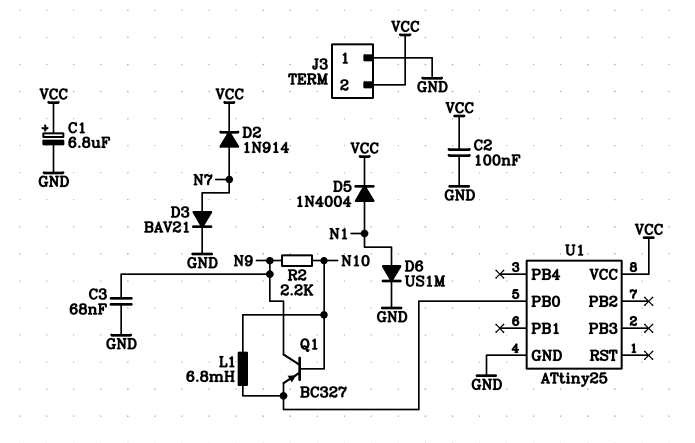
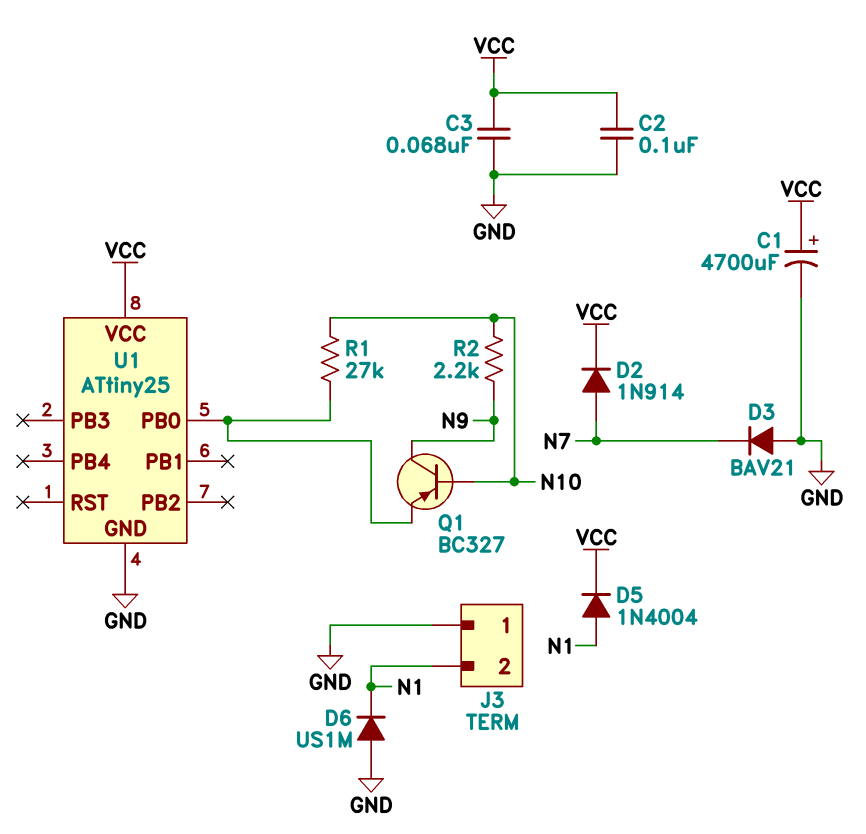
C1: 6.8uF (plus VCC, minus GND) -> 4700uF (plus VCC, minus GND)
C3: 68nF (GND, N9) -> 68nF (GND, VCC)
D3: diode BAV21 (A N7, K GND) -> diode BAV21 (A GND, K N7)
D6: diode US1M (A N1, K GND) -> diode US1M (A GND, K N1)
J3 pin 2: VCC -> N1
L1: 6.8mH (N10, U1/PB0) -> none
R1: none -> 27k (N10, U1/PB0)

